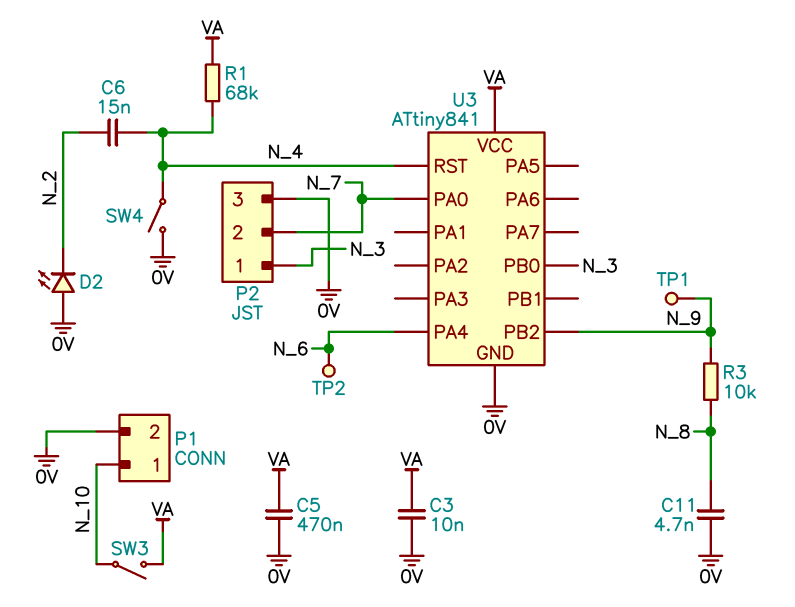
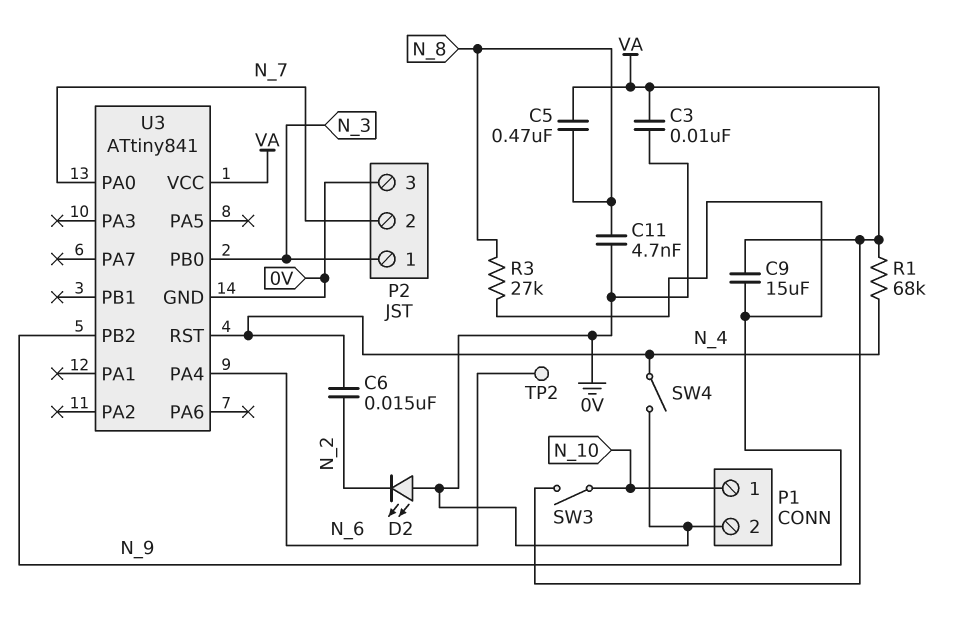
C5: 470nF (0V, VA) -> 470nF (N_8, VA)
C9: none -> 15uF (N_9, VA)
R3: 10k (N_8, N_9) -> 27k (N_8, N_9)
TP1: test point (N_9) -> none

